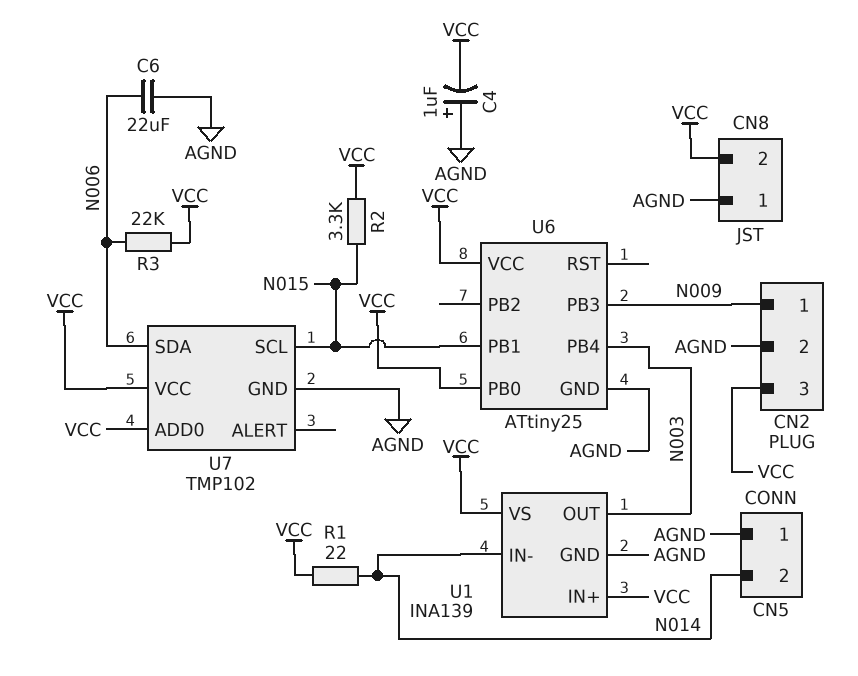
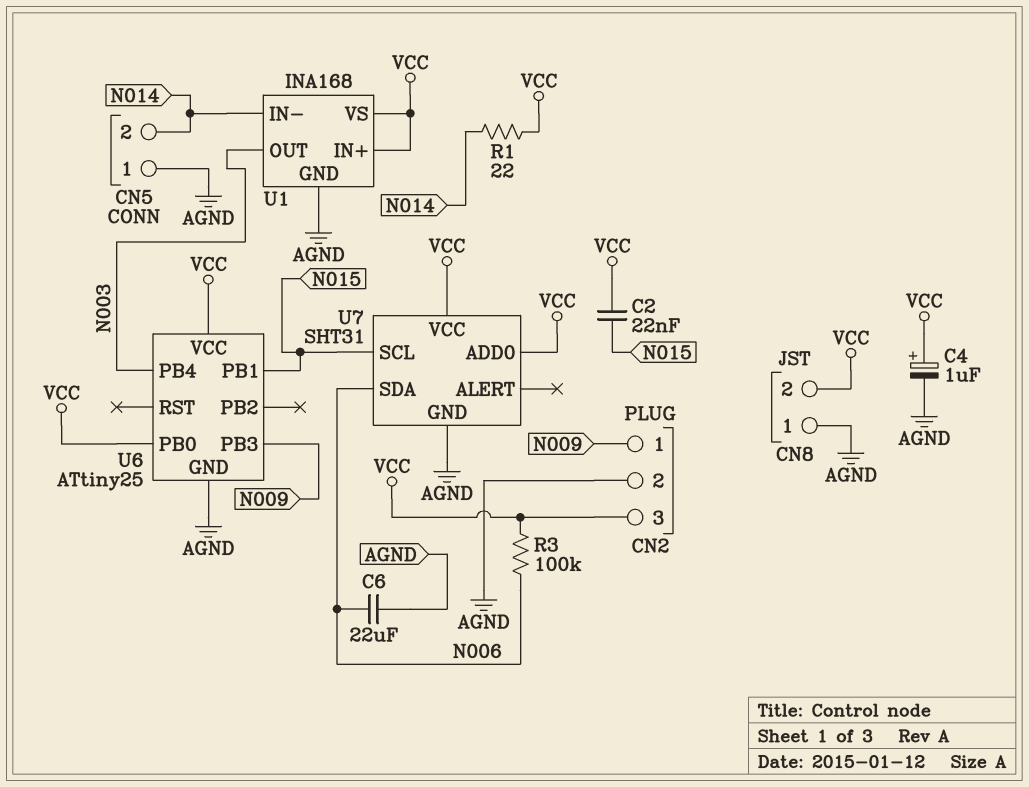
C2: none -> 22nF (N015, VCC)
C4: 1uF (plus AGND, minus VCC) -> 1uF (plus VCC, minus AGND)
R2: 3.3k (N015, VCC) -> none
R3: 22k (N006, VCC) -> 100k (N006, VCC)
U1: INA139 -> INA168
U7: TMP102 -> SHT31

